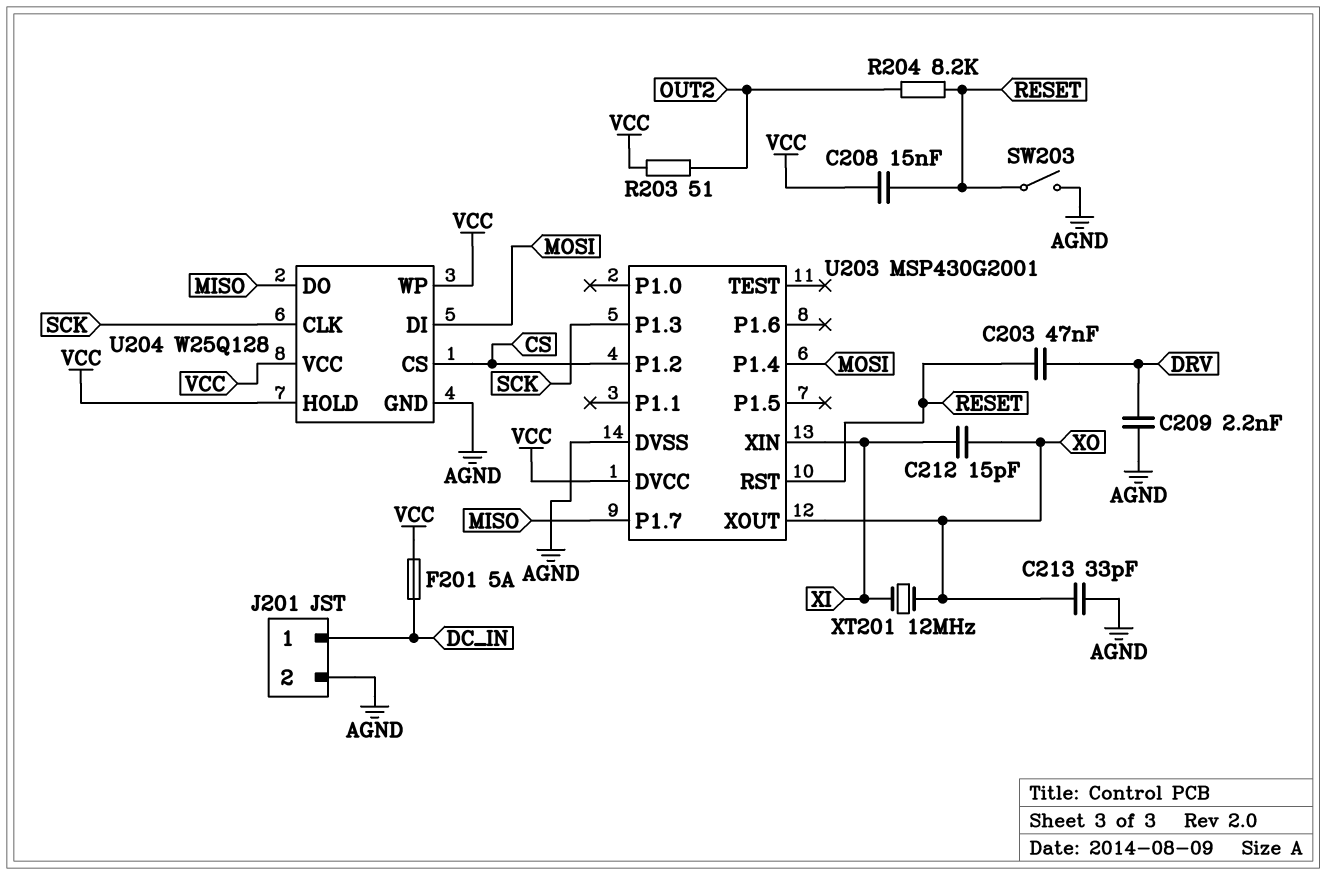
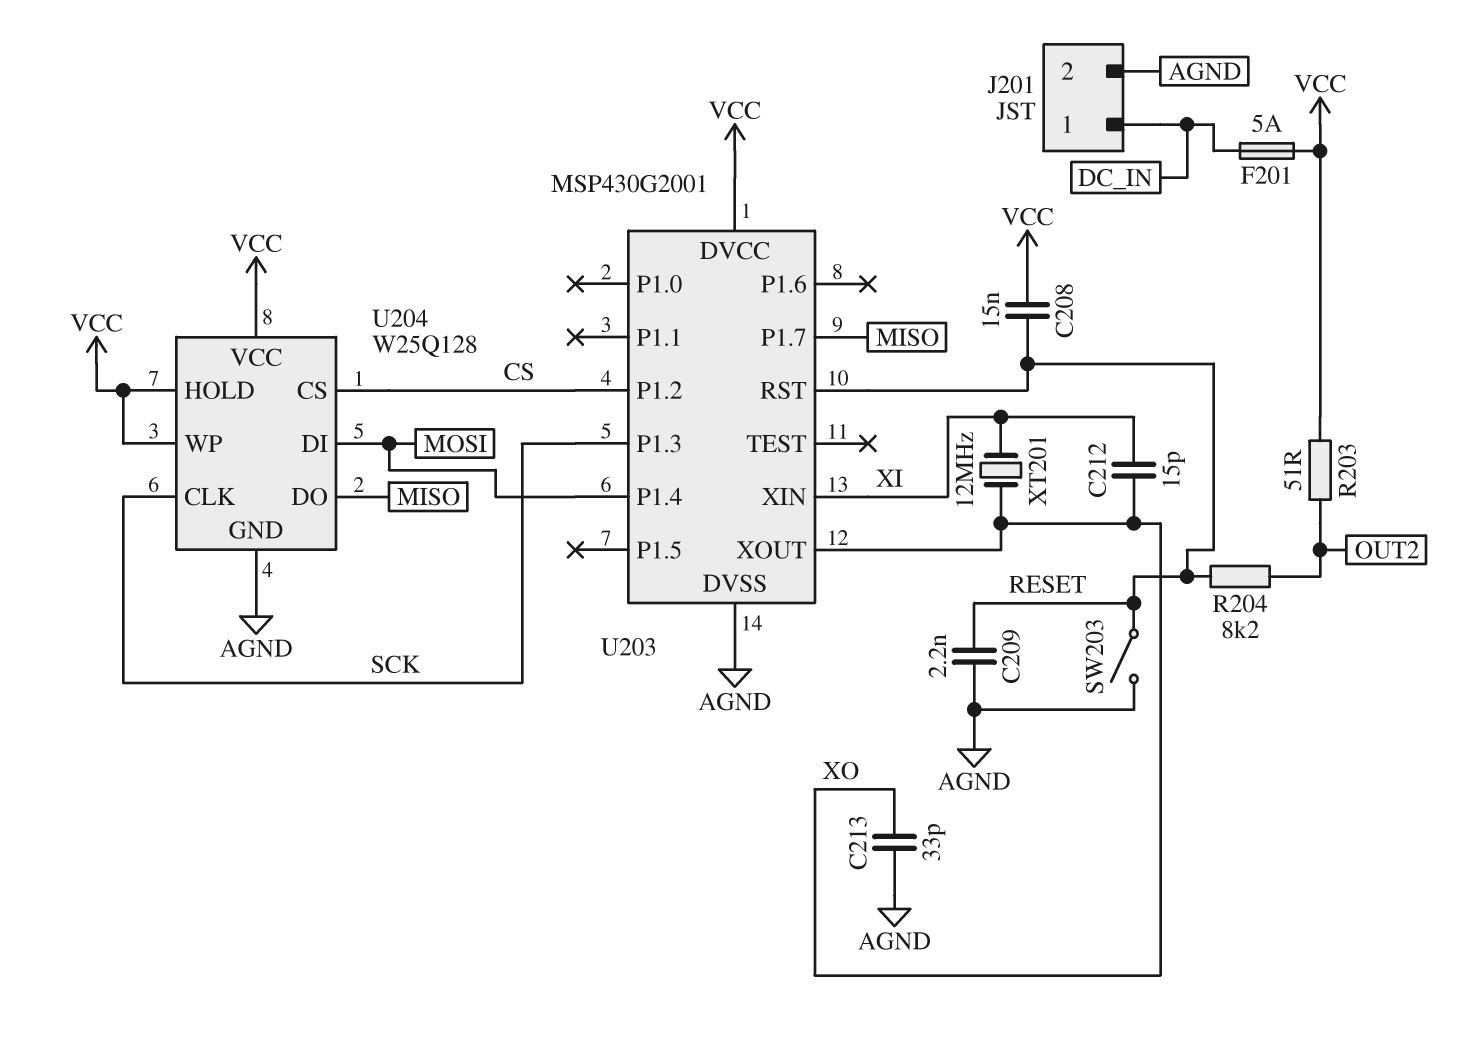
C203: 47nF (DRV, RESET) -> none
C209: 2.2nF (AGND, DRV) -> 2.2nF (AGND, RESET)

